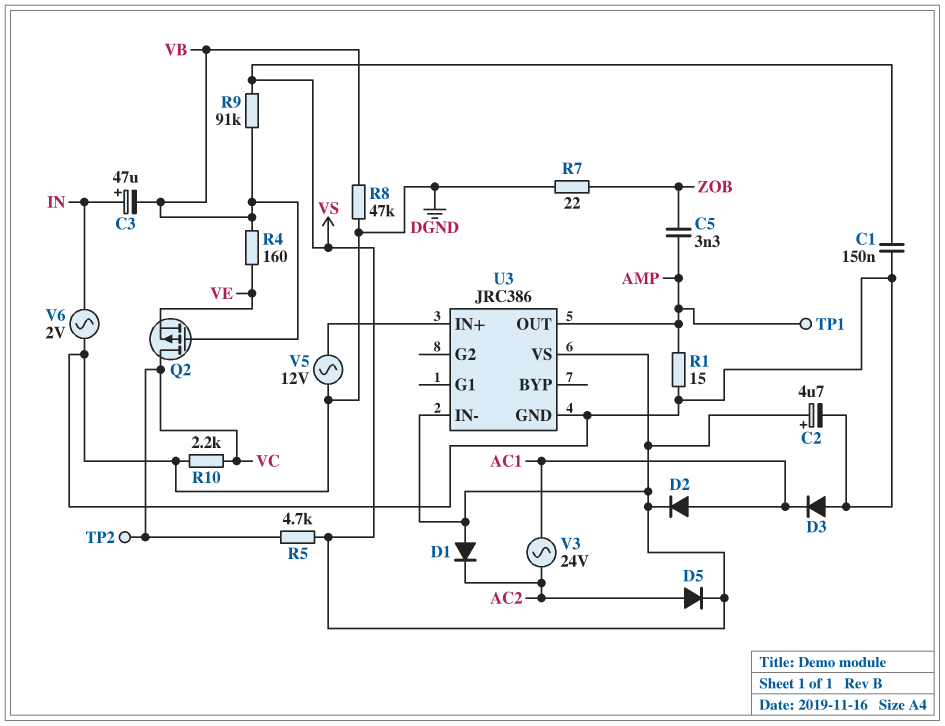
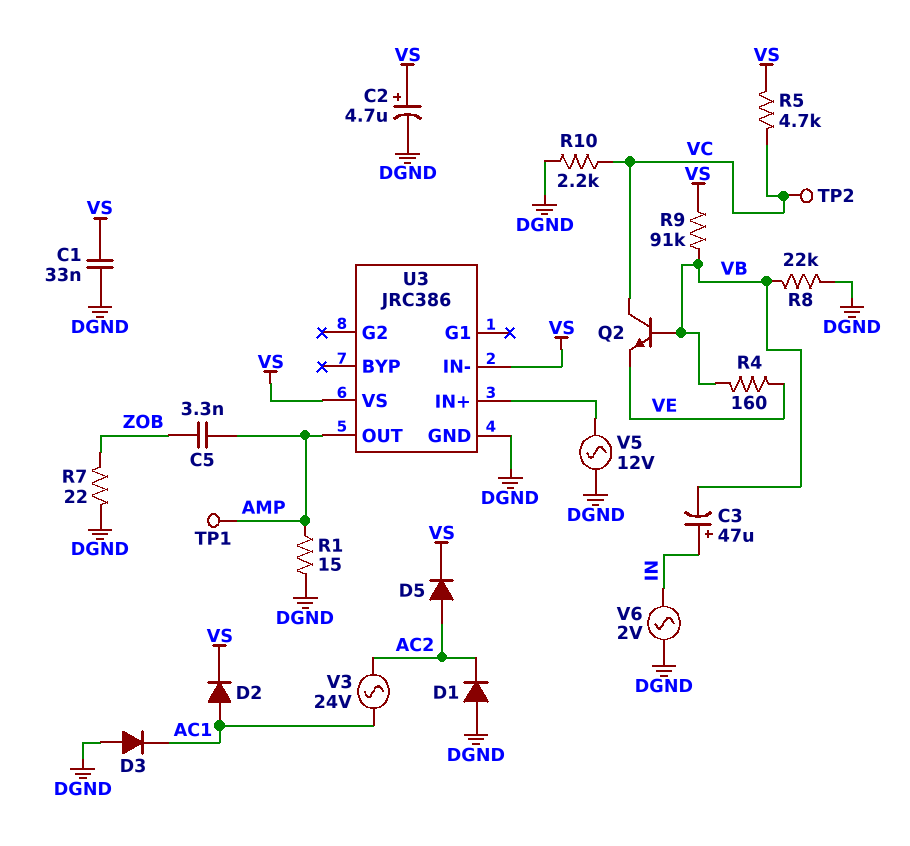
C1: 150nF (DGND, VS) -> 33nF (DGND, VS)
D1: diode (A VS, K AC2) -> diode (A DGND, K AC2)
Q2: PMOS (G VB, D VC, S VE) -> NPN (B VB, C VC, E VE)
R8: 47k (DGND, VB) -> 22k (DGND, VB)

